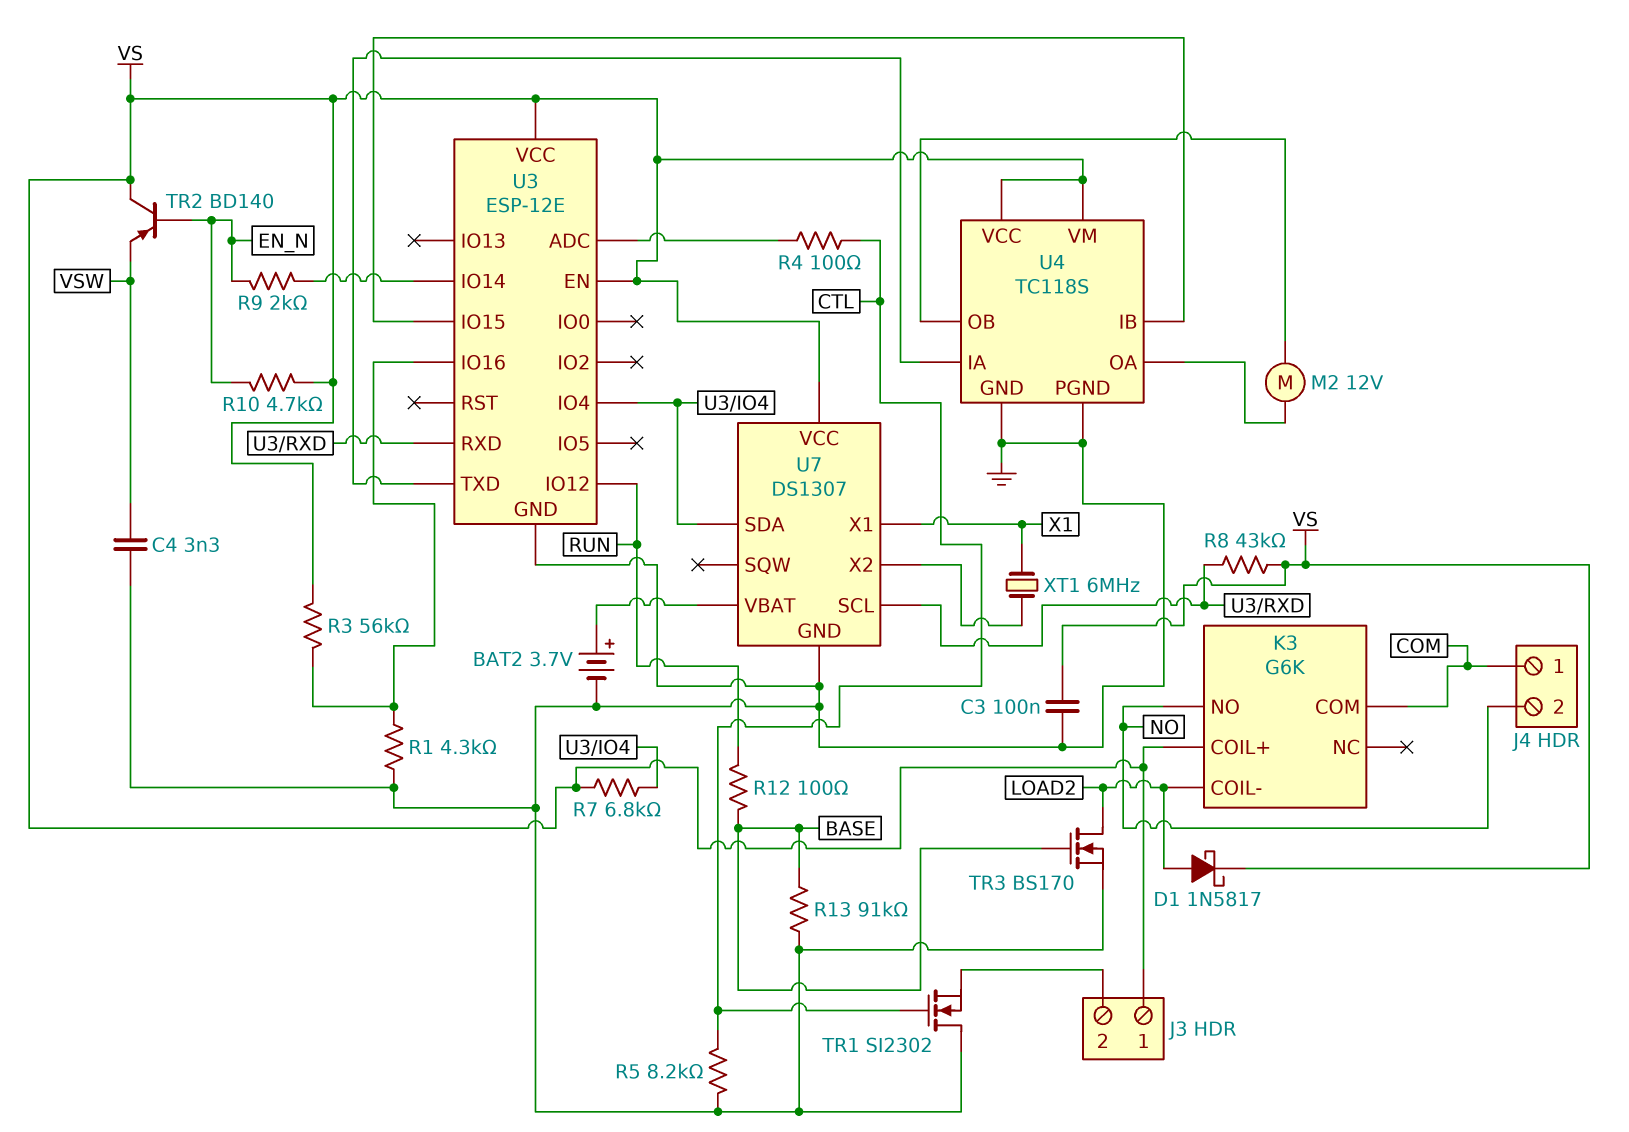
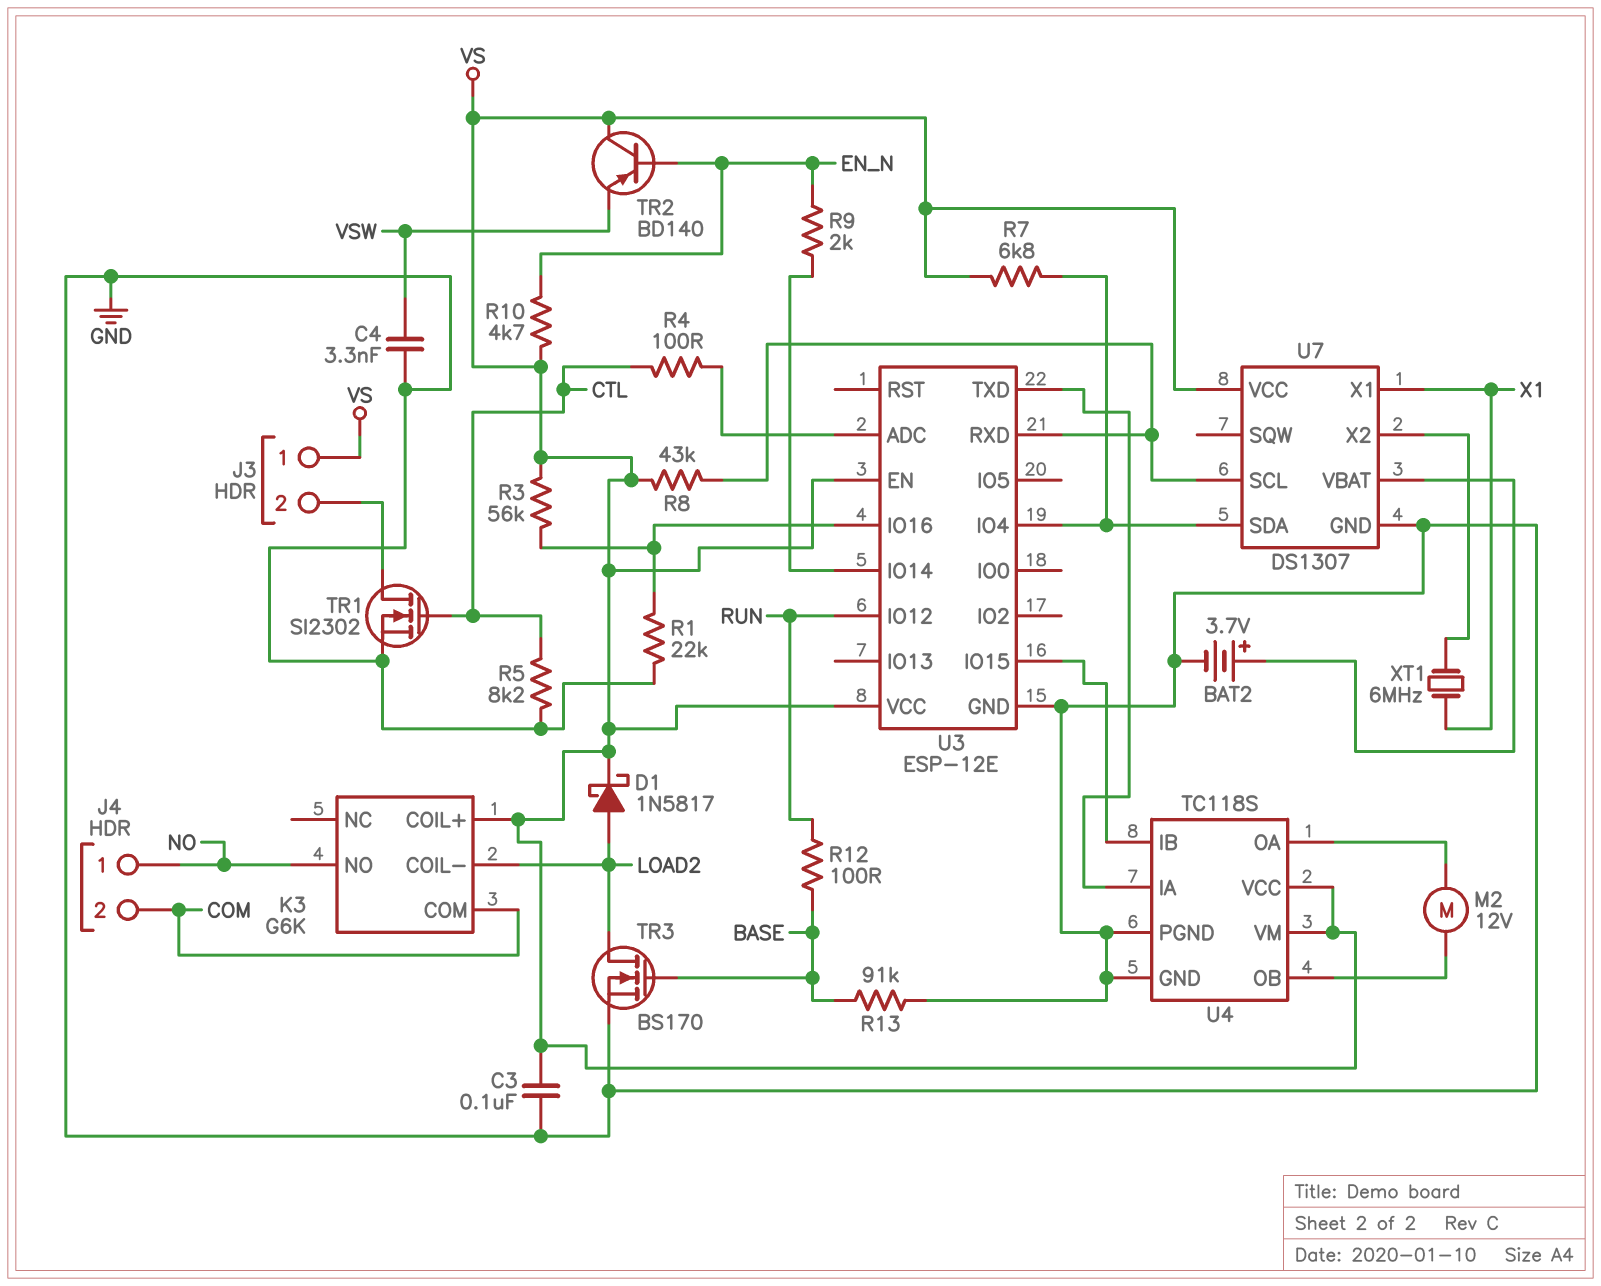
J4 pin 1: COM -> NO
J4 pin 2: NO -> COM
R1: 4.3k (GND, U3/IO16) -> 22k (GND, U3/IO16)
TR1: NMOS SI2302 (G CTL, D GND, S J3/2) -> NMOS SI2302 (G CTL, D J3/2, S GND)

